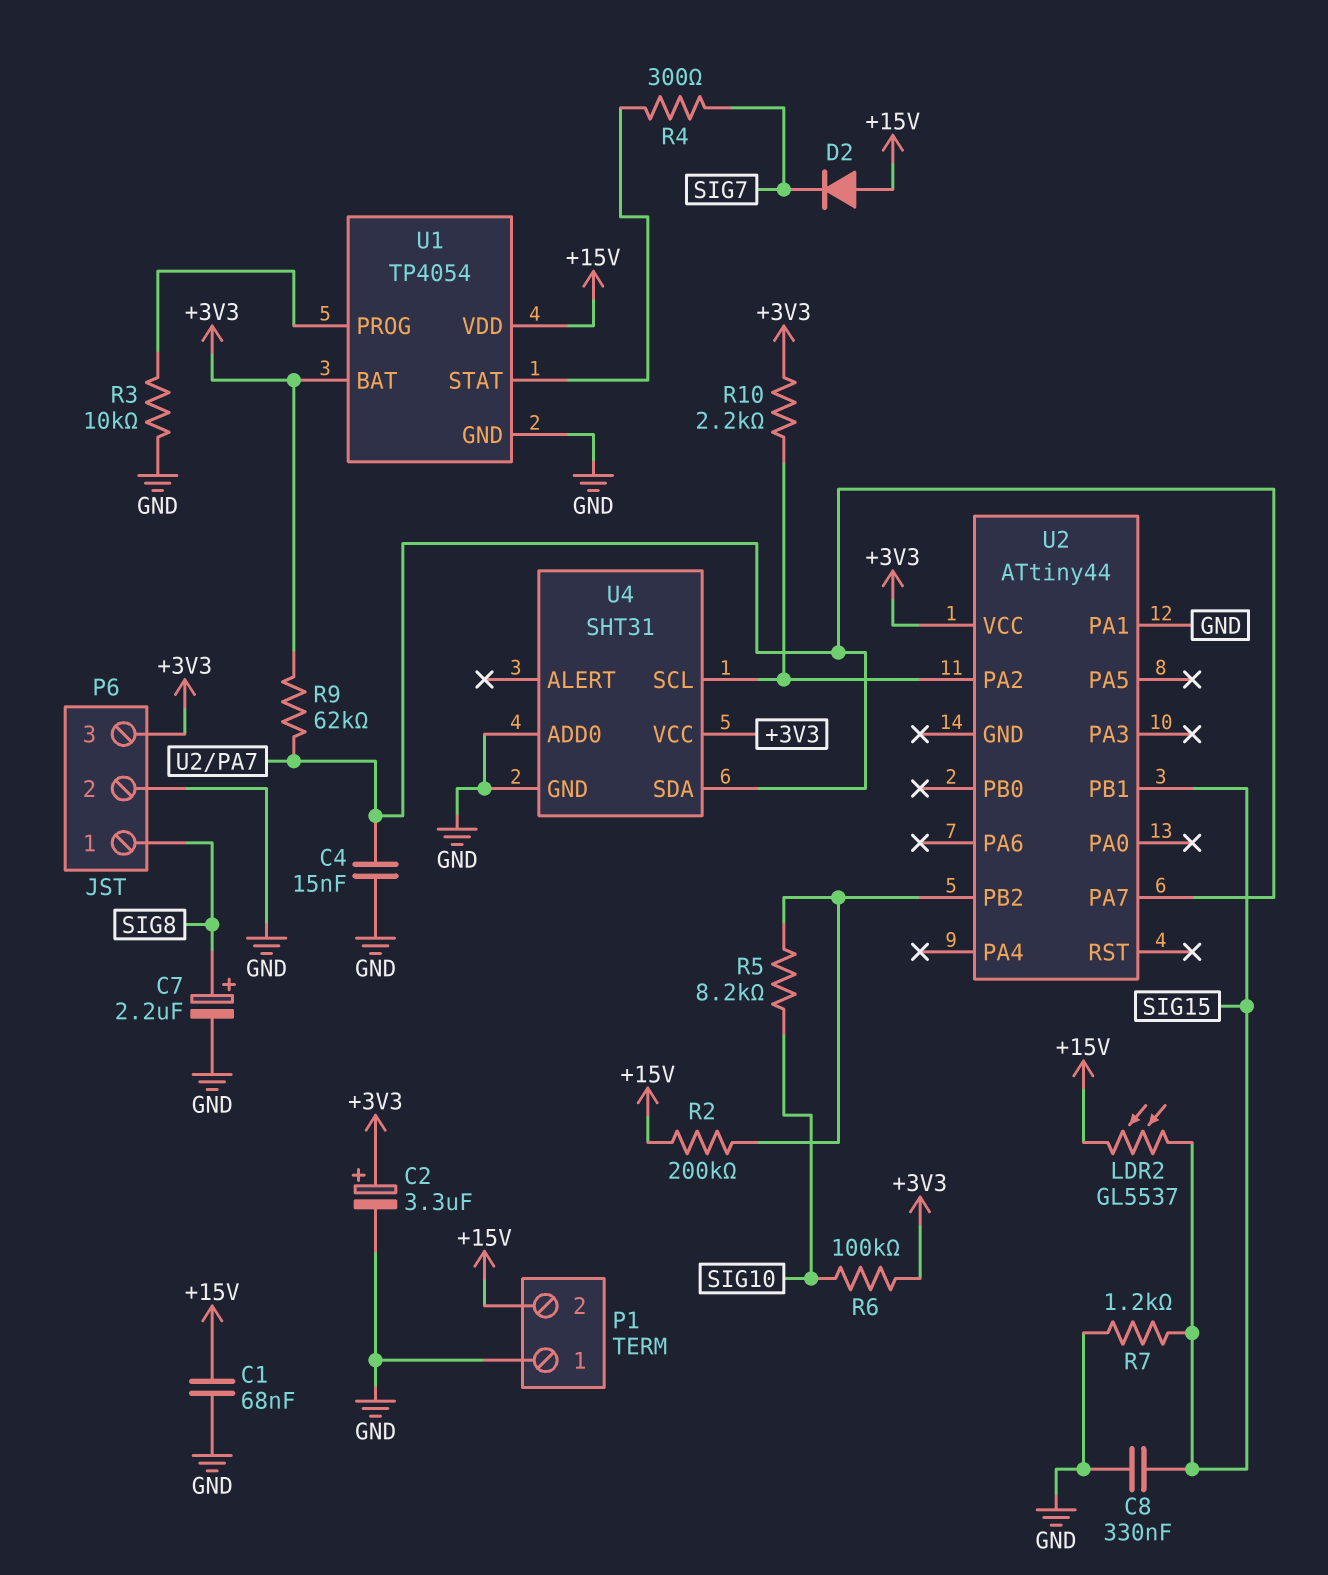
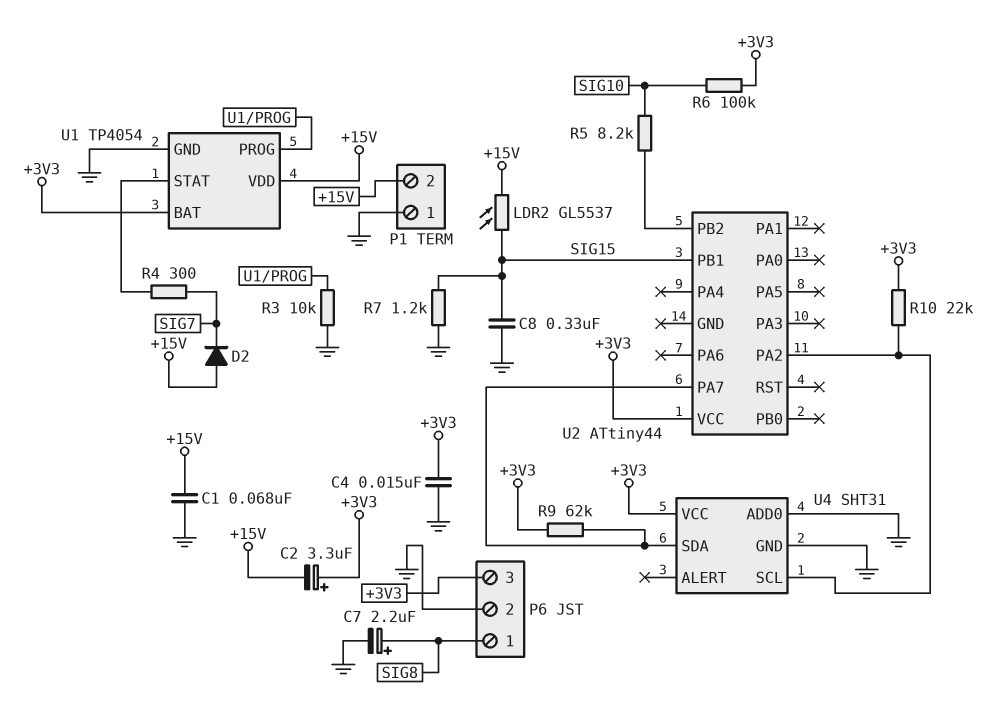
C2: 3.3uF (plus +3V3, minus GND) -> 3.3uF (plus +3V3, minus +15V)
C4: 15nF (GND, U2/PA7) -> 15nF (+3V3, GND)
R2: 200k (+15V, U2/PB2) -> none
R10: 2.2k (+3V3, U2/PA2) -> 22k (+3V3, U2/PA2)
U2 pin PA1: GND -> none

